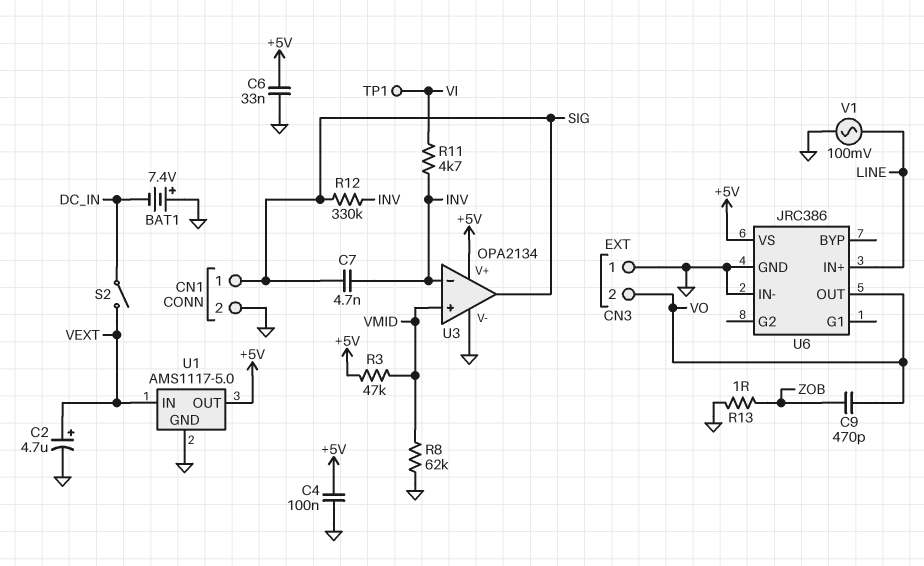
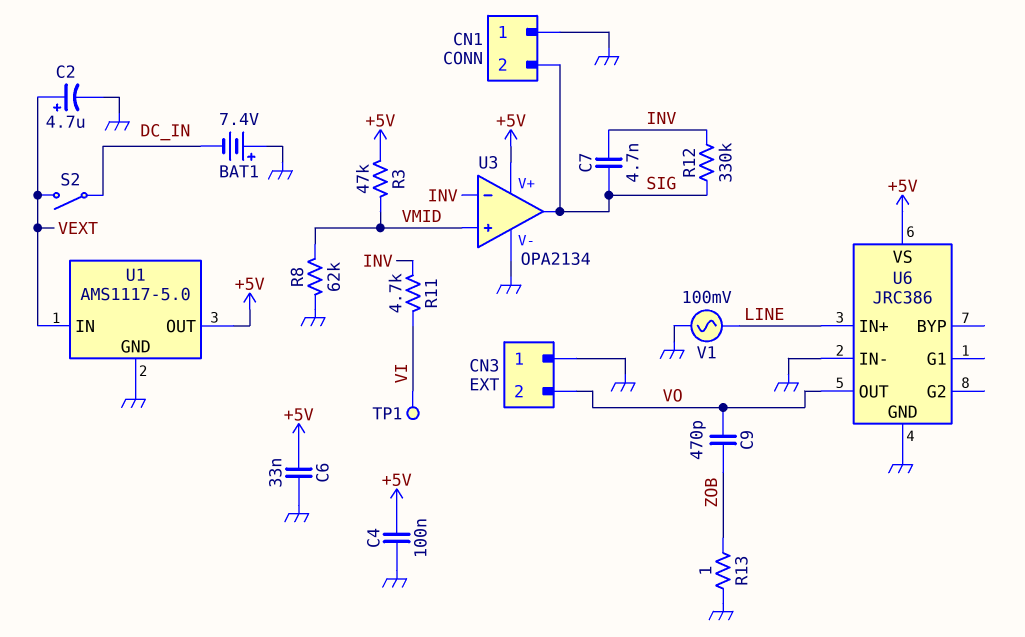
CN1 pin 1: SIG -> GND
CN1 pin 2: GND -> SIG

